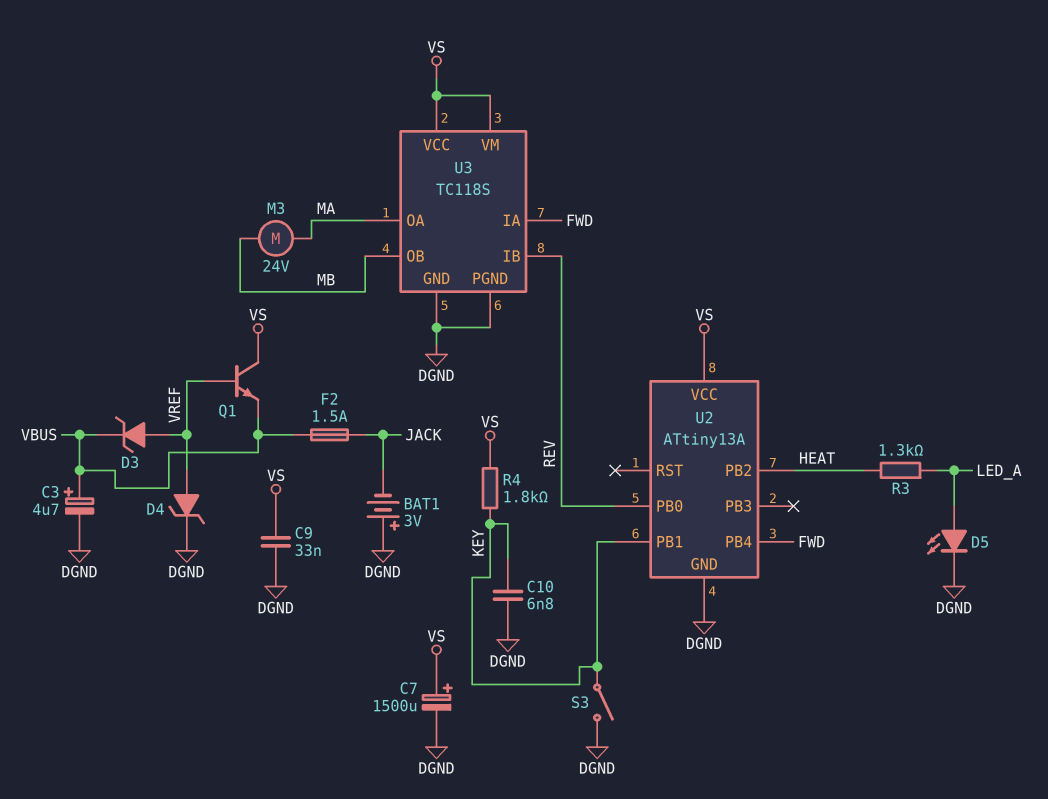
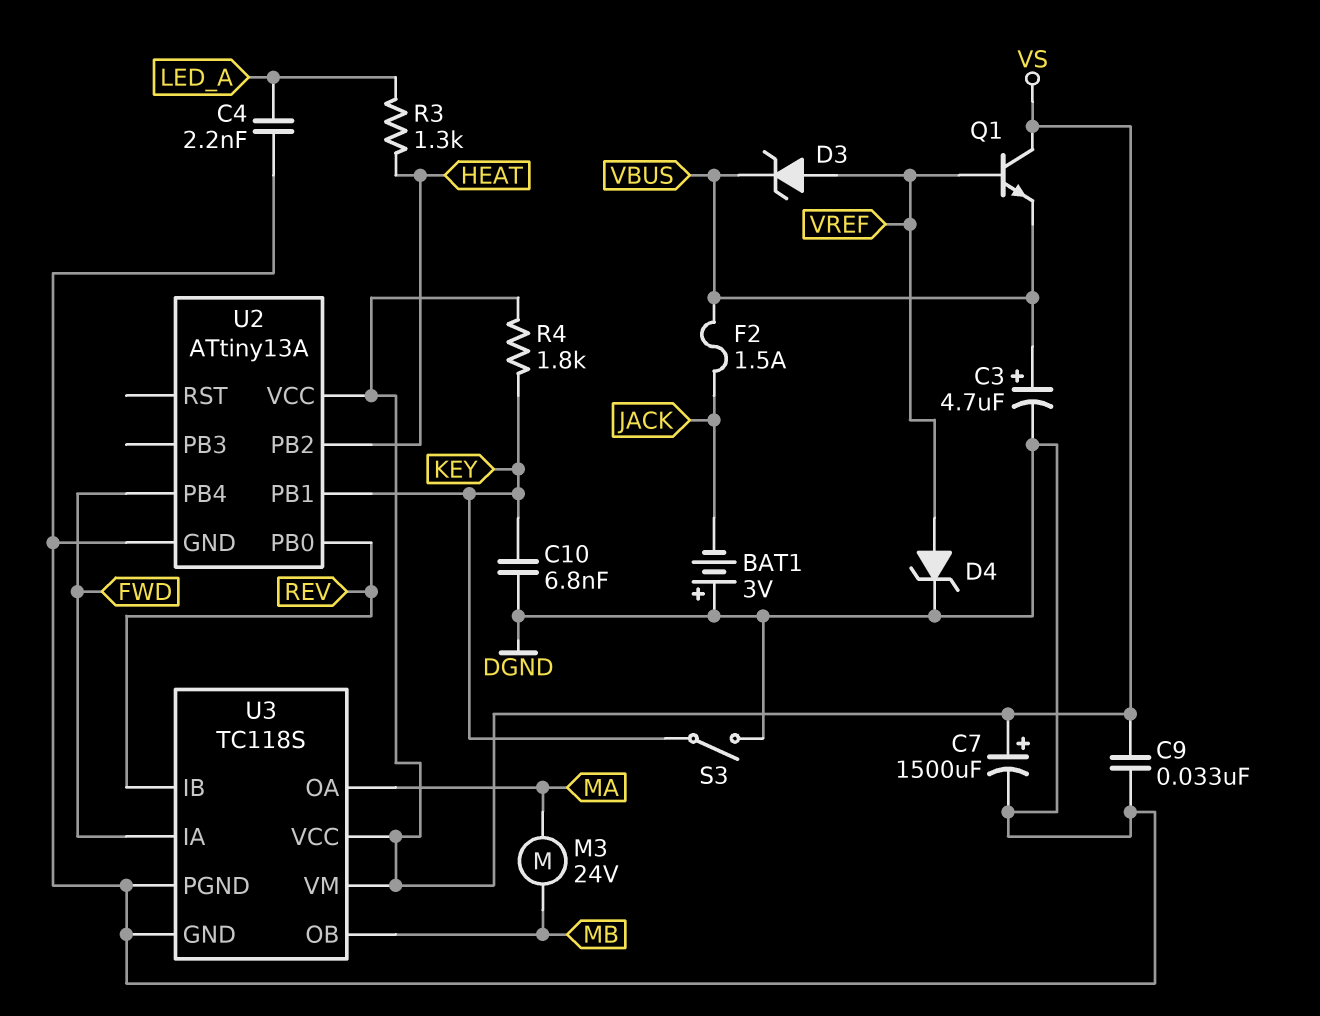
C4: none -> 2.2nF (DGND, LED_A)
D5: LED (A LED_A, K DGND) -> none

